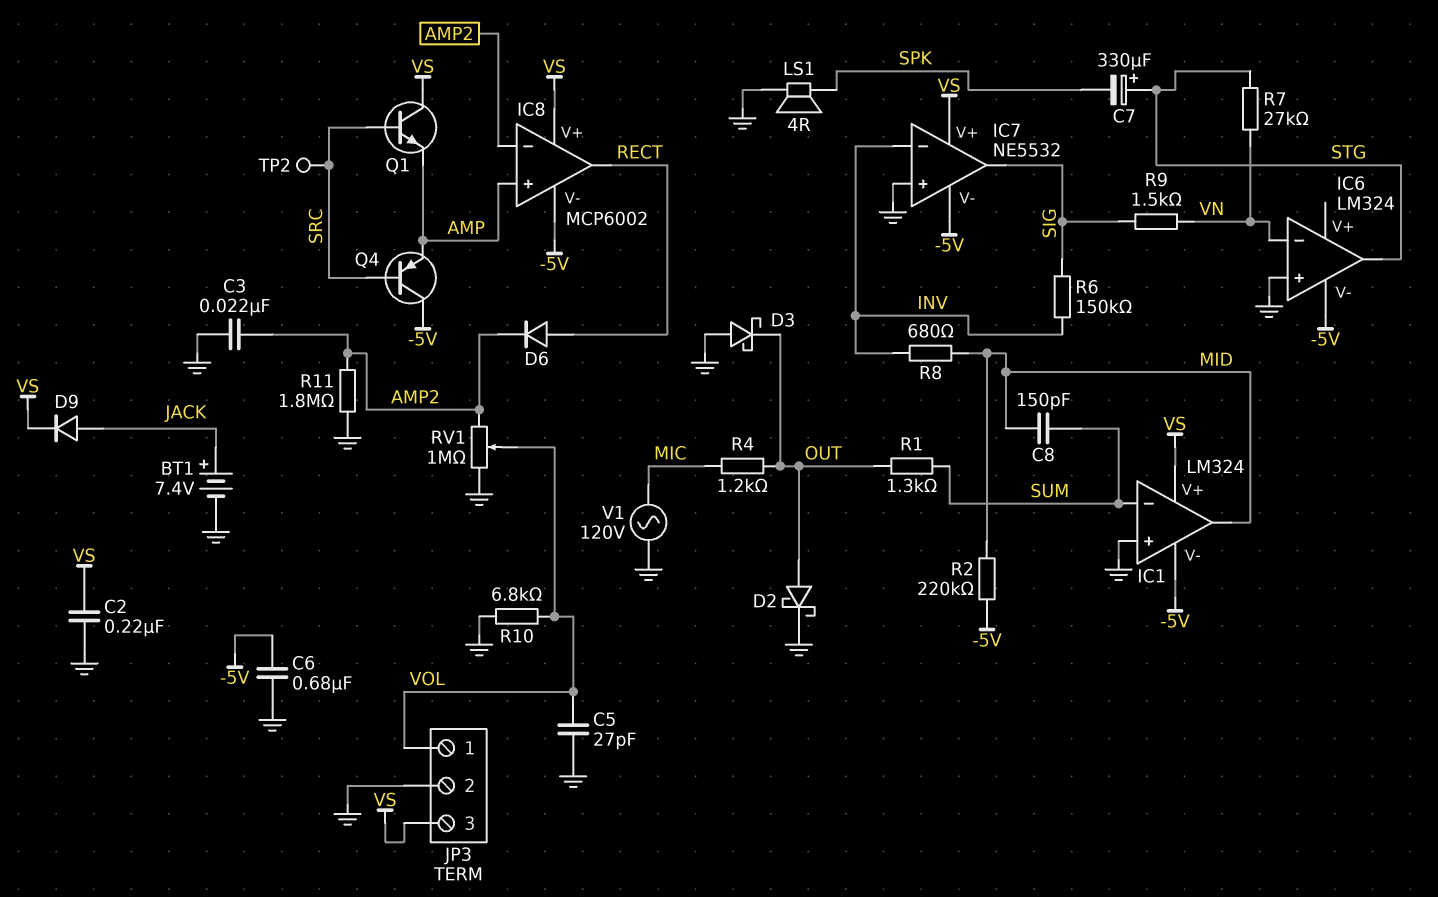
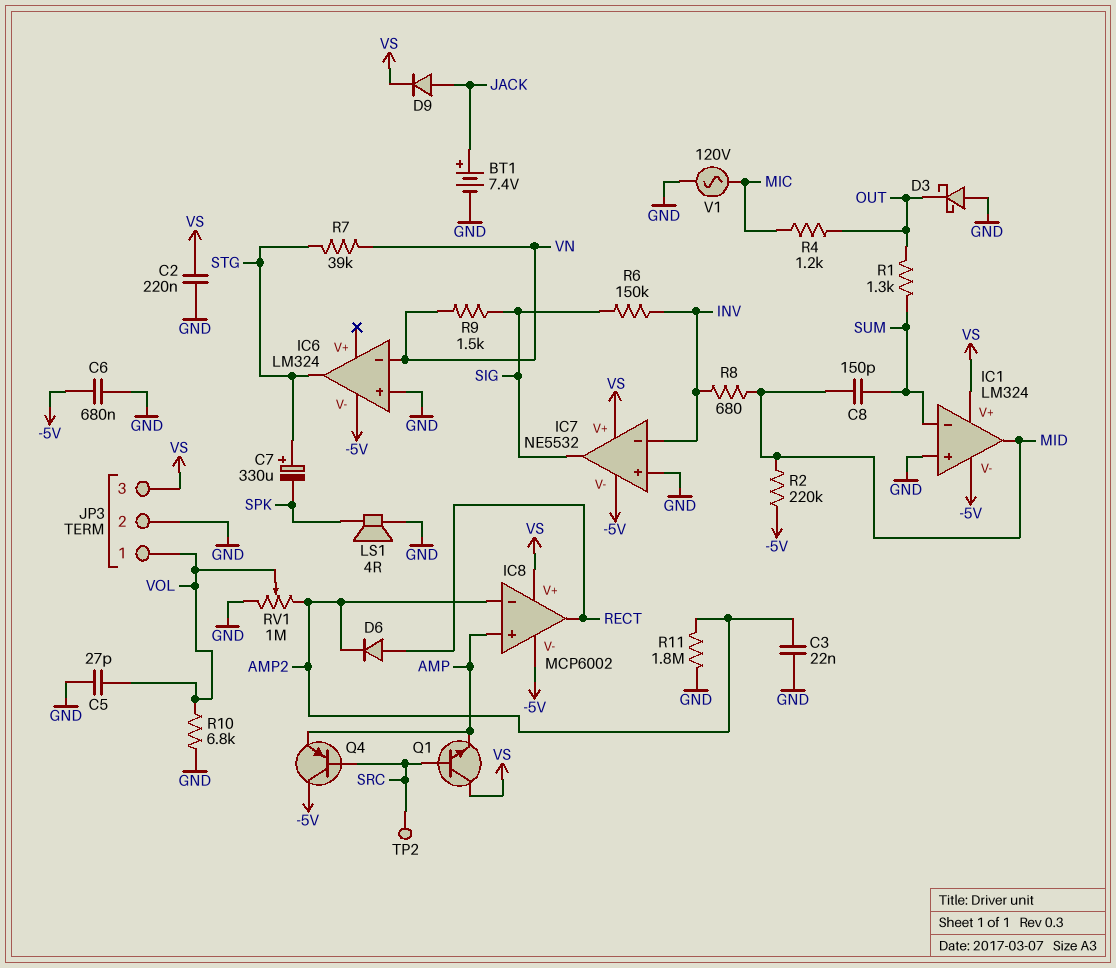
D2: schottky (A OUT, K GND) -> none
R7: 27k (STG, VN) -> 39k (STG, VN)

